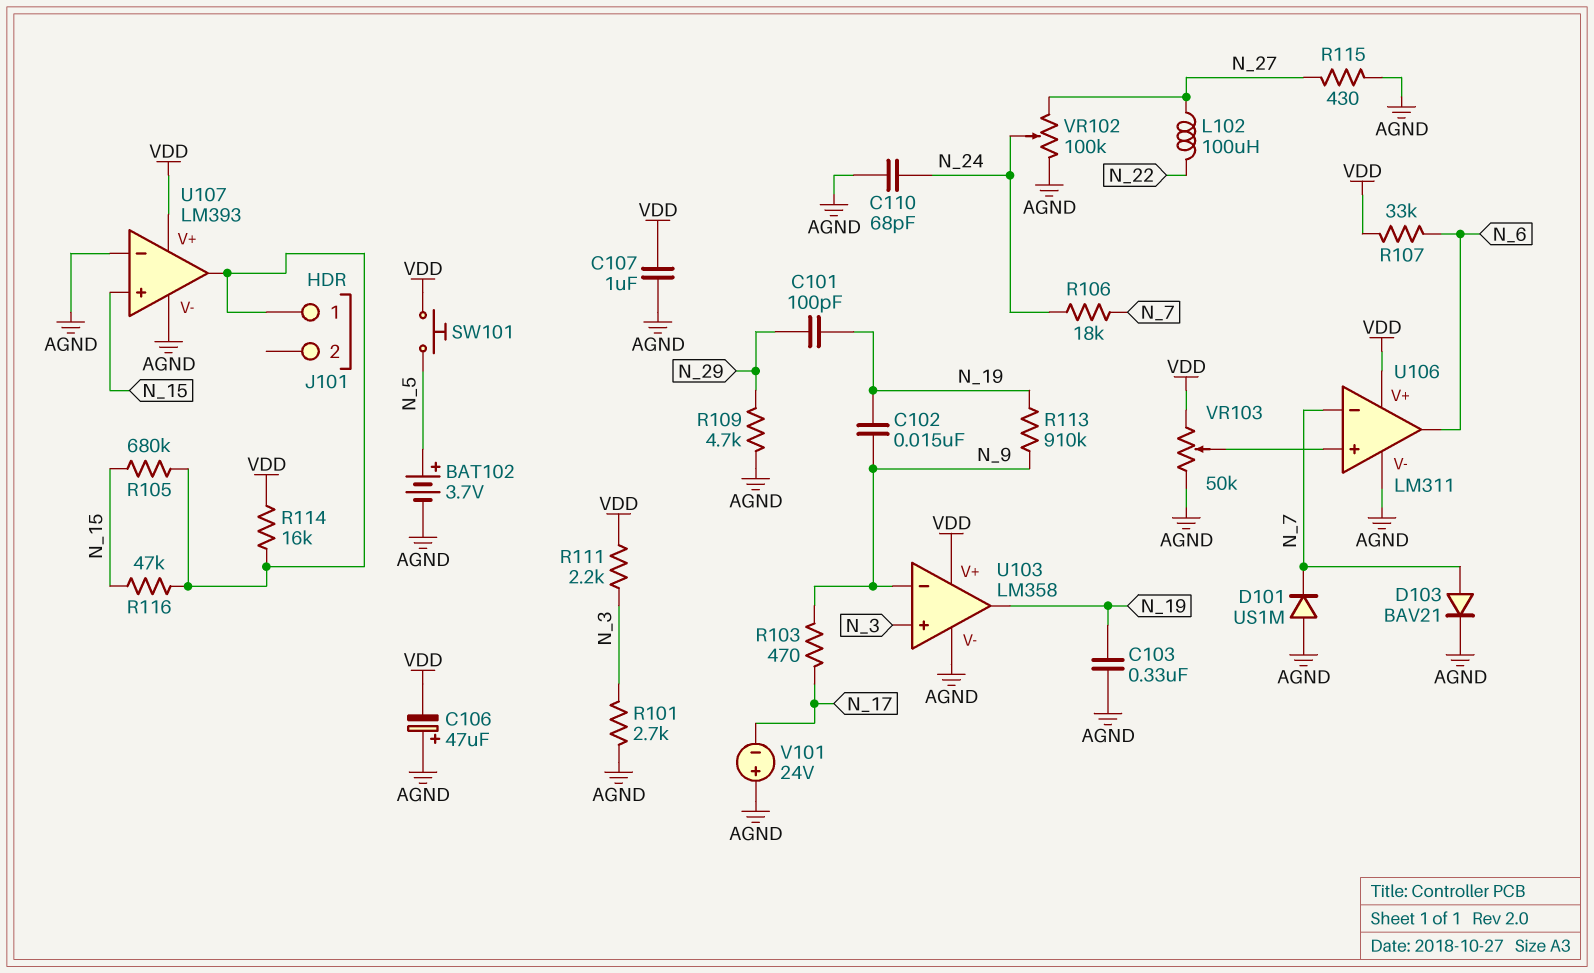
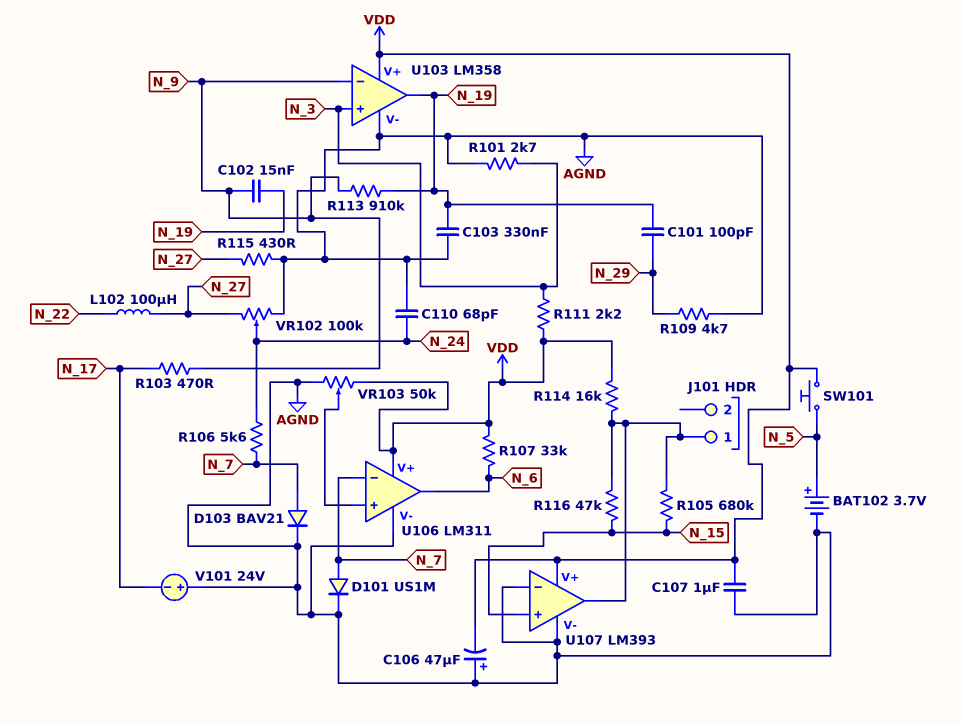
D101: diode US1M (A AGND, K N_7) -> diode US1M (A N_7, K AGND)
R106: 18k (N_7, N_24) -> 5.6k (N_7, N_24)

